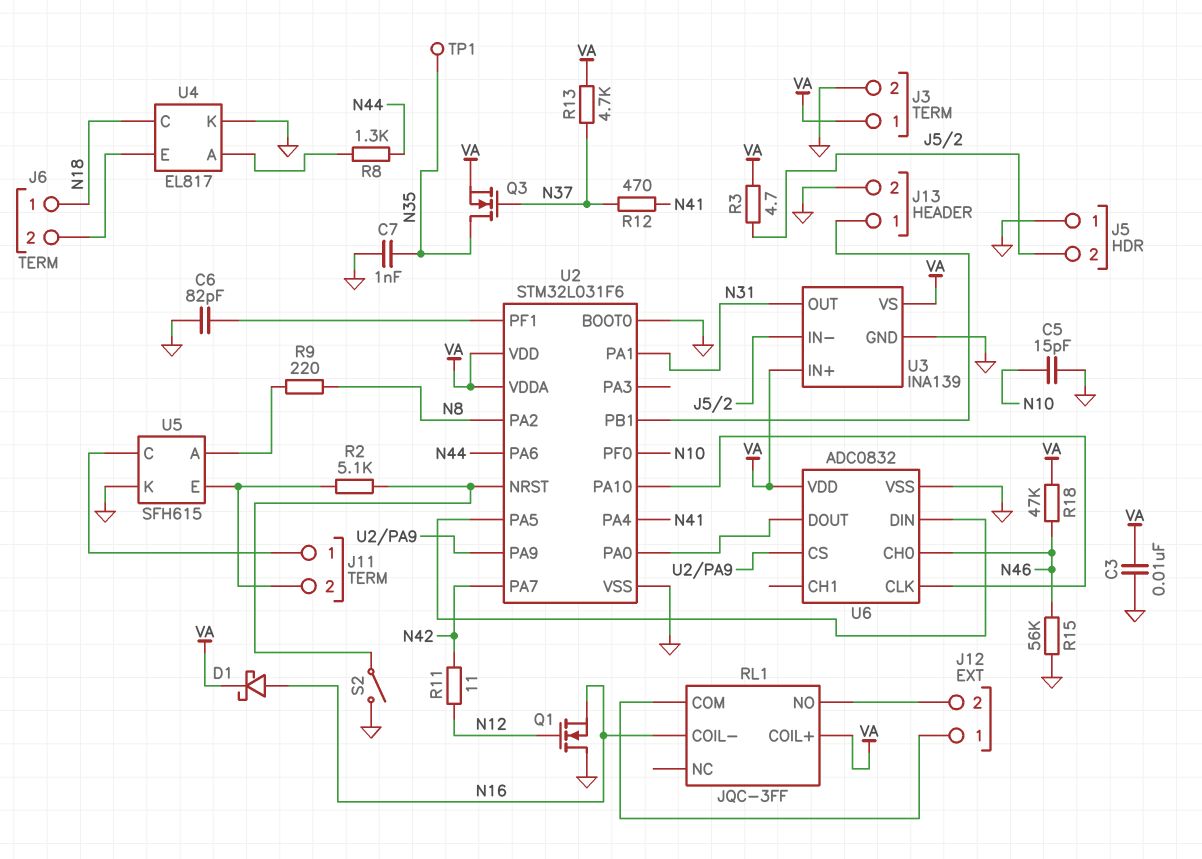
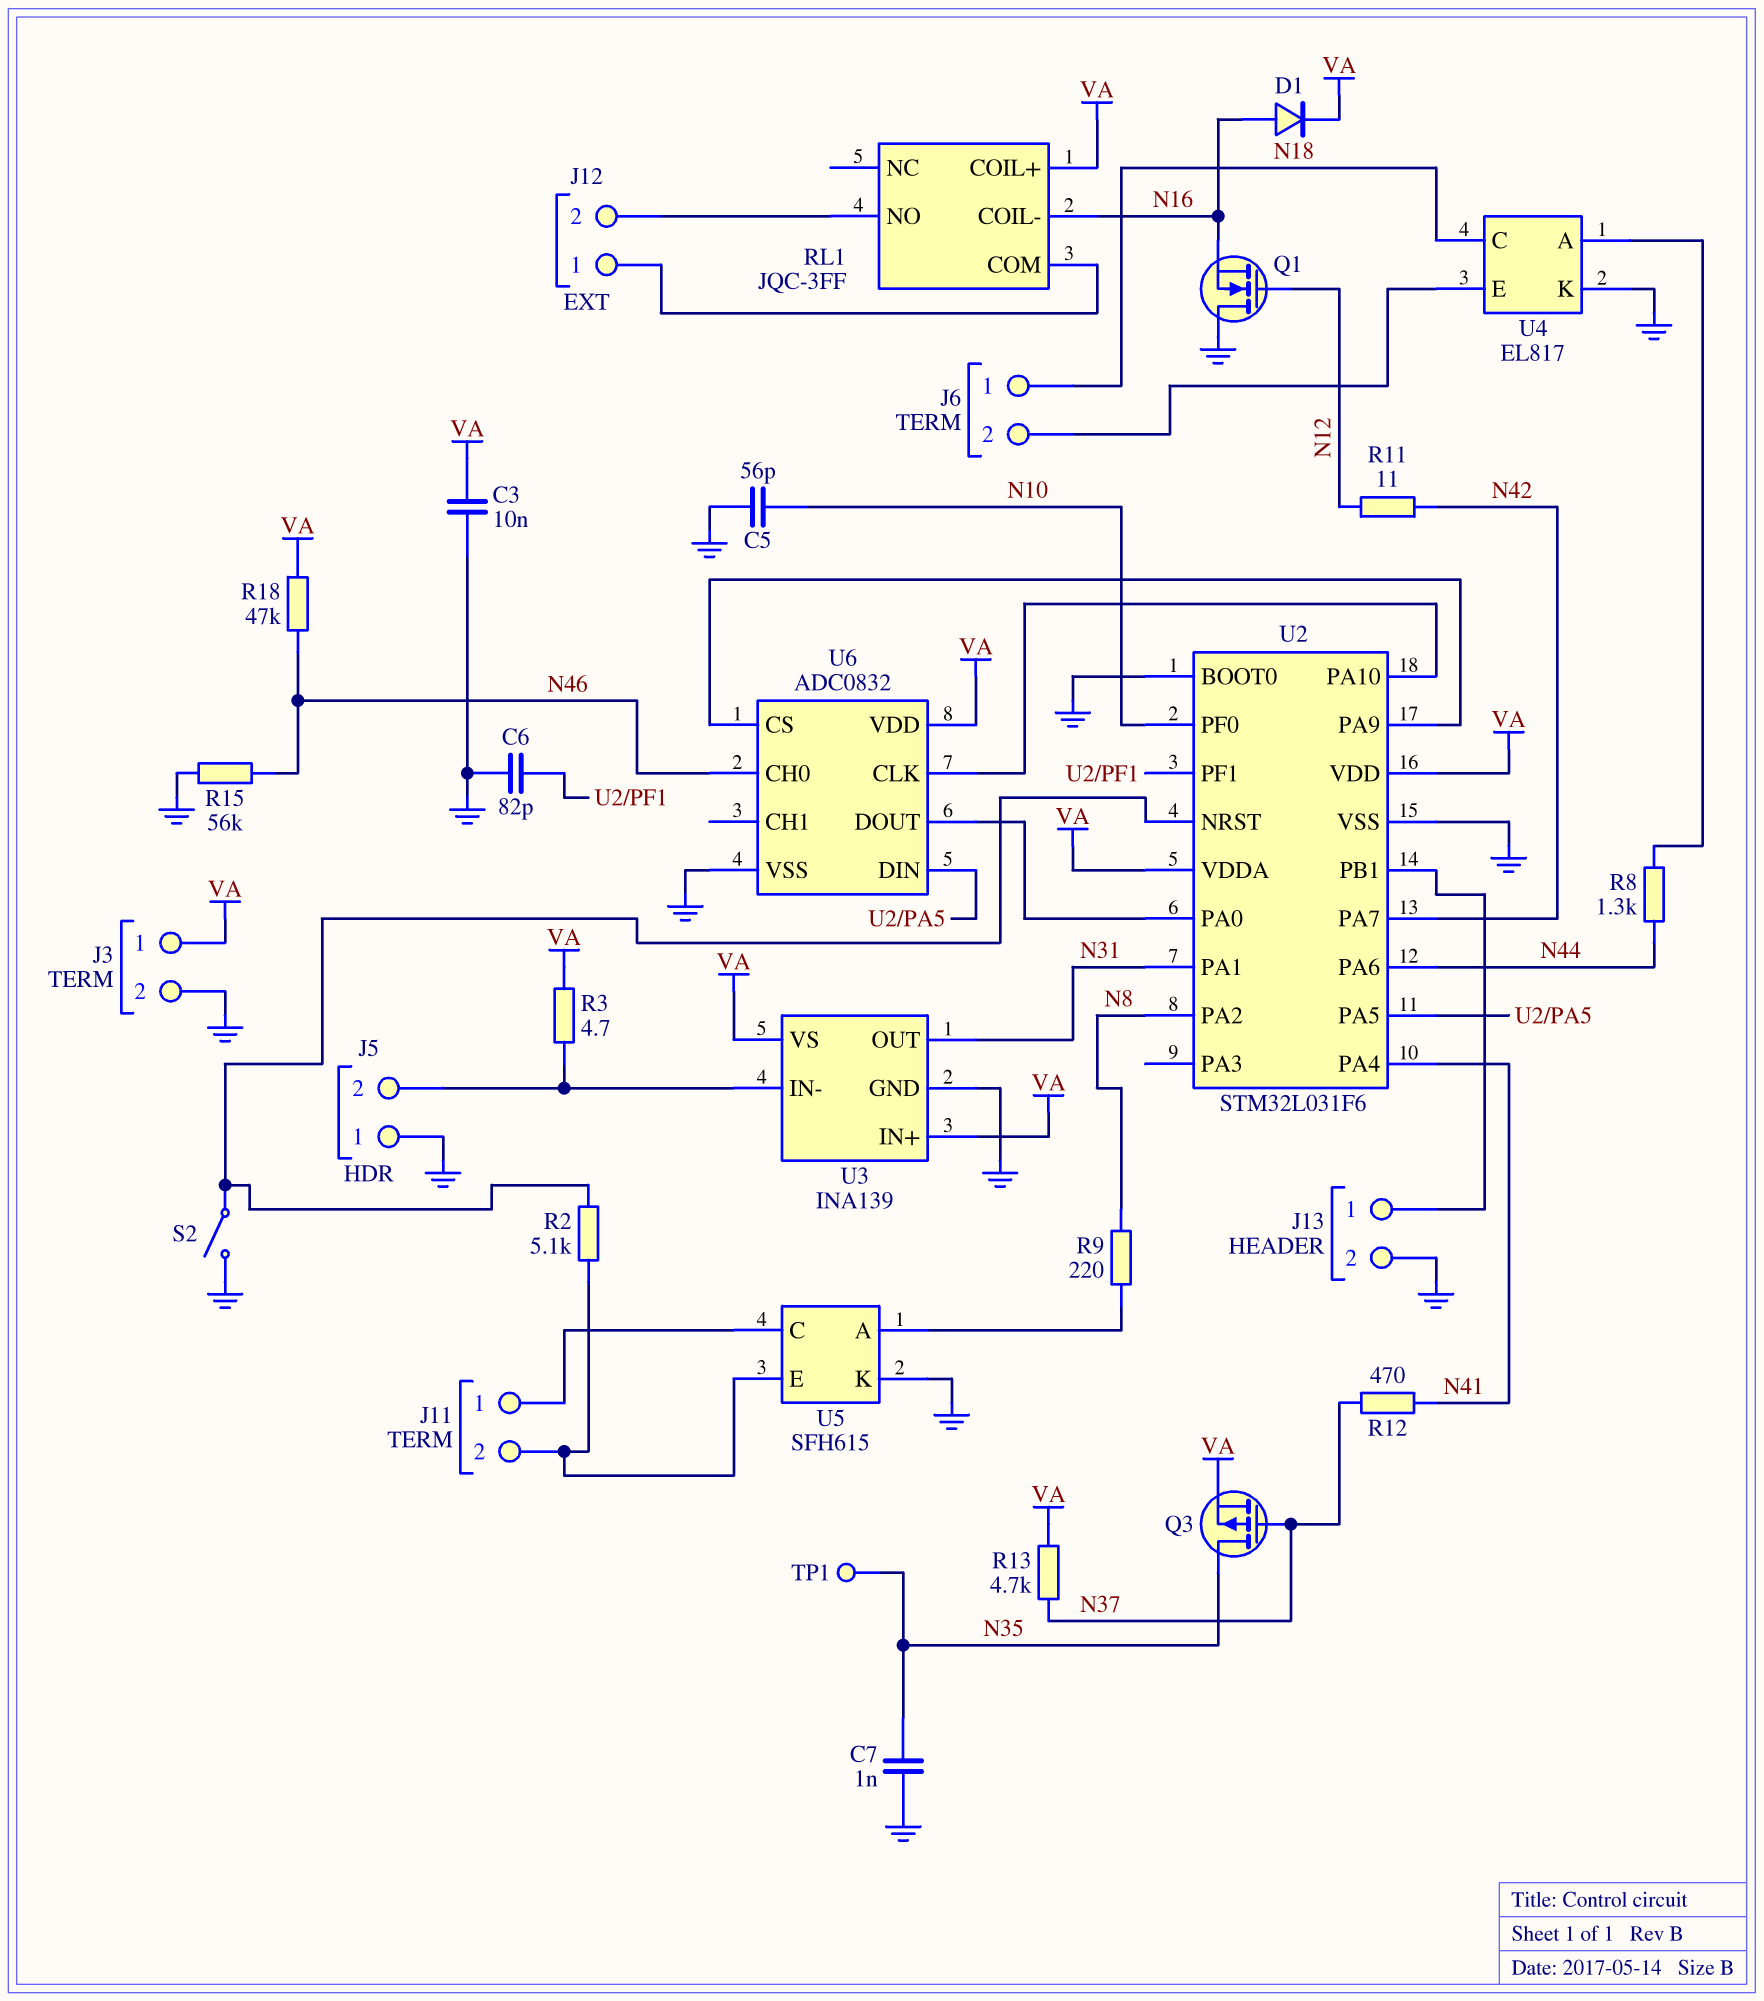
C5: 15pF (GND, N10) -> 56pF (GND, N10)
D1: schottky (A N16, K VA) -> diode (A N16, K VA)
Q3: NMOS (G N37, D N35, S VA) -> PMOS (G N37, D N35, S VA)

